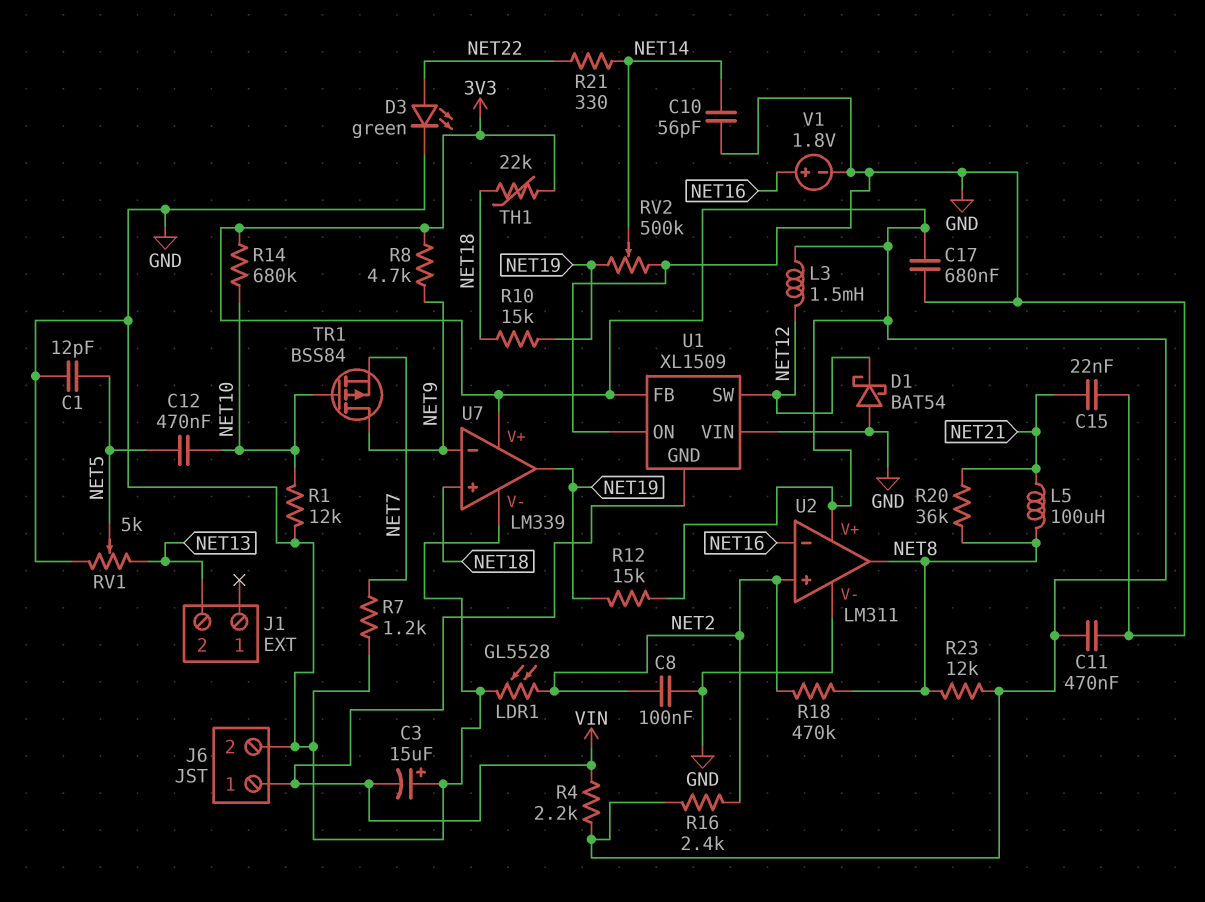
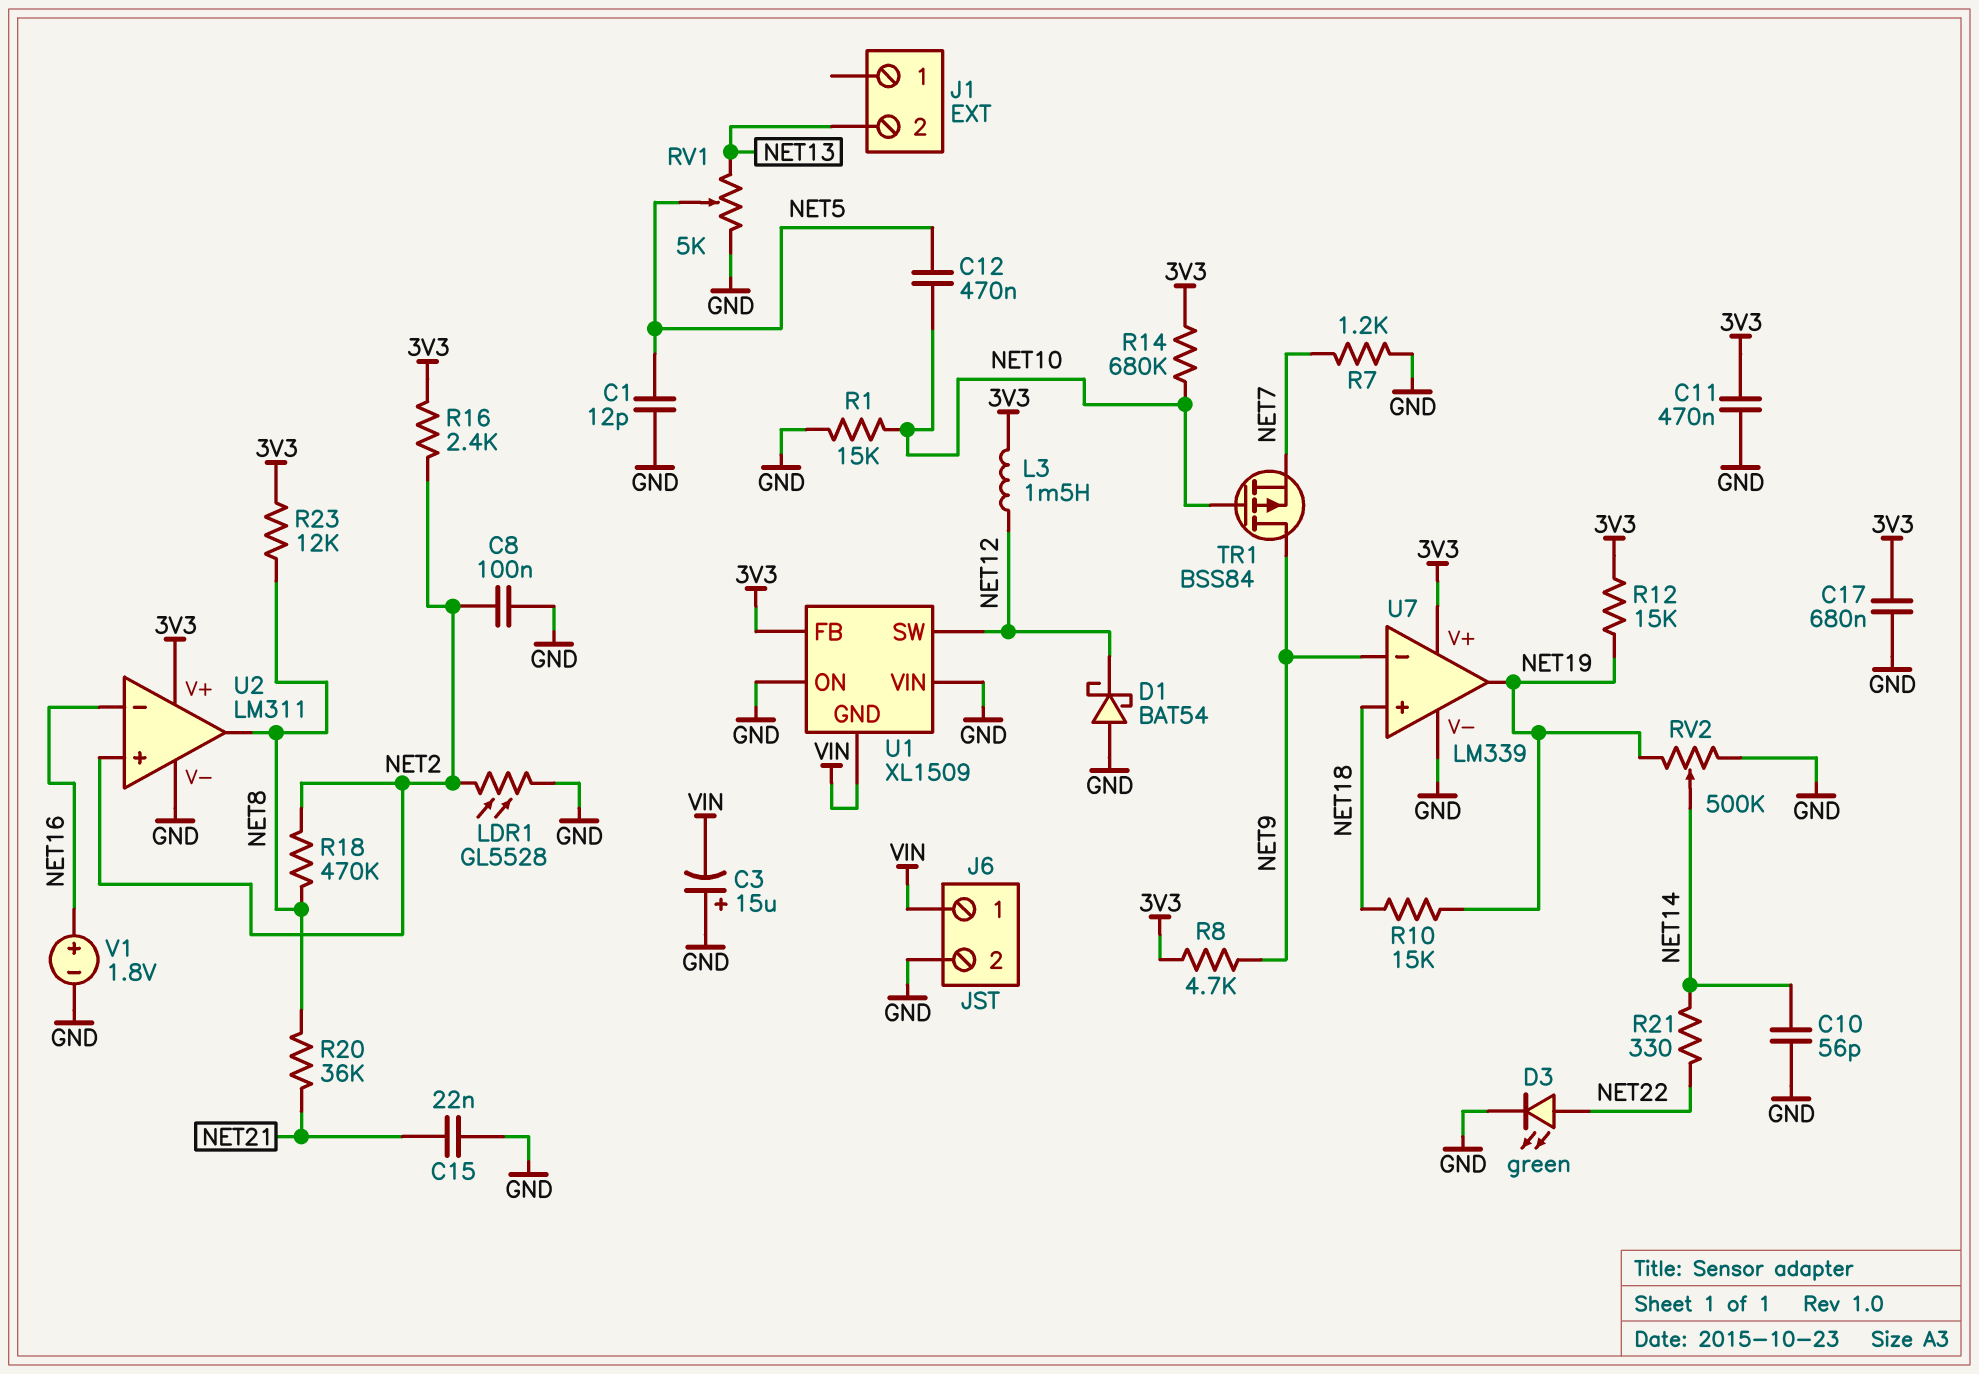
L5: 100uH (NET8, NET21) -> none
R1: 12k (GND, NET10) -> 15k (GND, NET10)
R4: 2.2k (3V3, VIN) -> none
TH1: 22k (3V3, NET18) -> none

